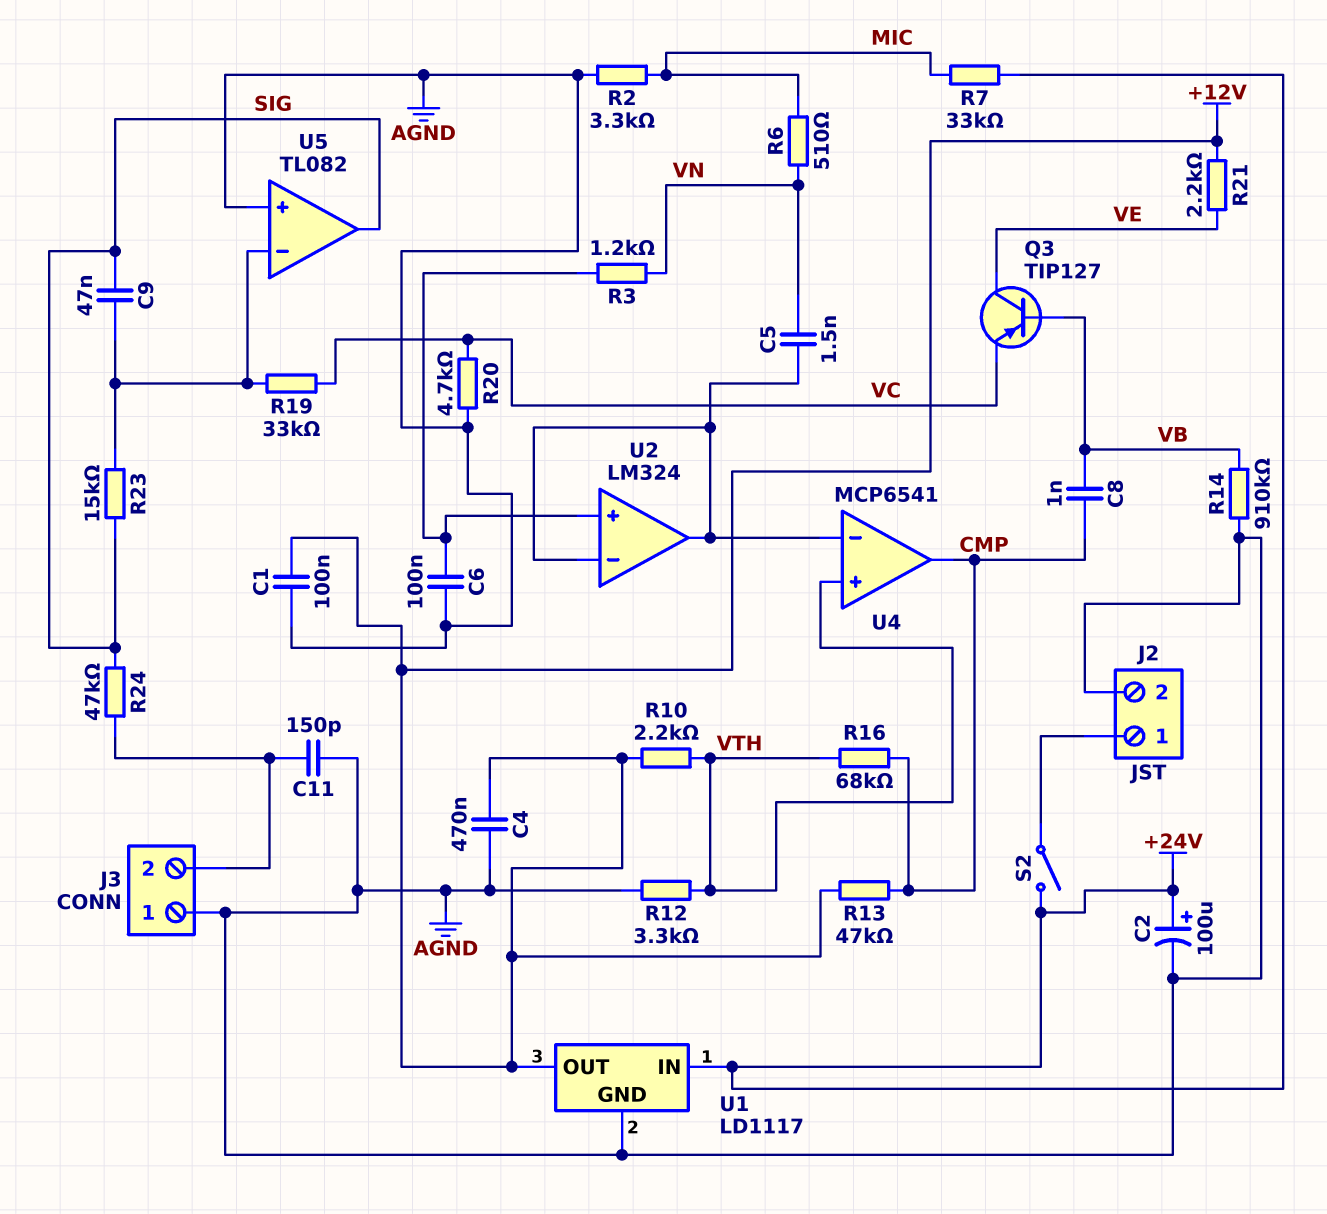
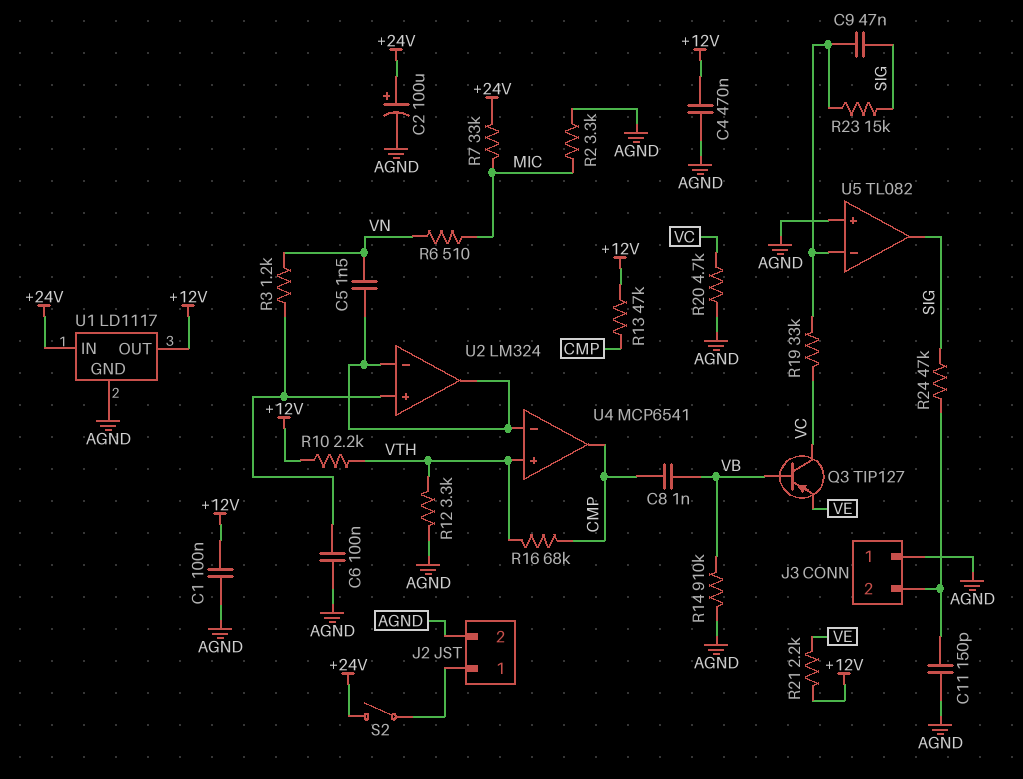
Q3: PNP TIP127 (B VB, C VE, E VC) -> PNP TIP127 (B VB, C VC, E VE)

